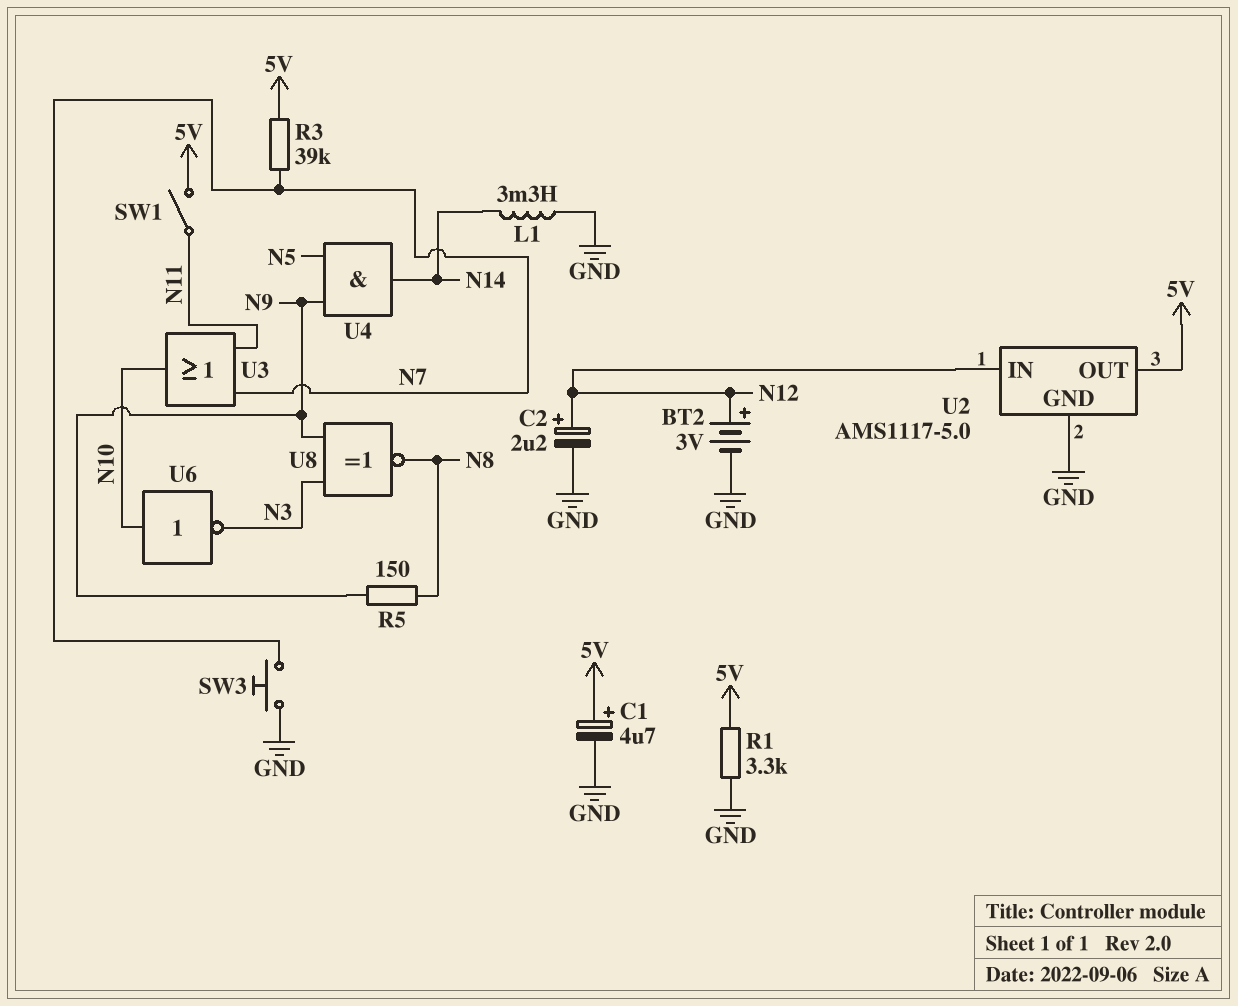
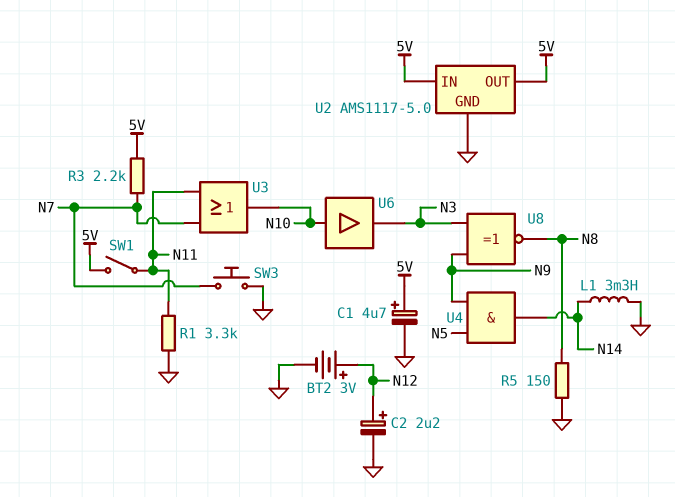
R1: 3.3k (5V, GND) -> 3.3k (GND, N11)
R3: 39k (5V, N7) -> 2.2k (5V, N7)
R5: 150 (N8, N9) -> 150 (GND, N8)
U2 pin IN: N12 -> 5V
U6: NOT (in N10, out N3) -> buffer (in N10, out N3)

